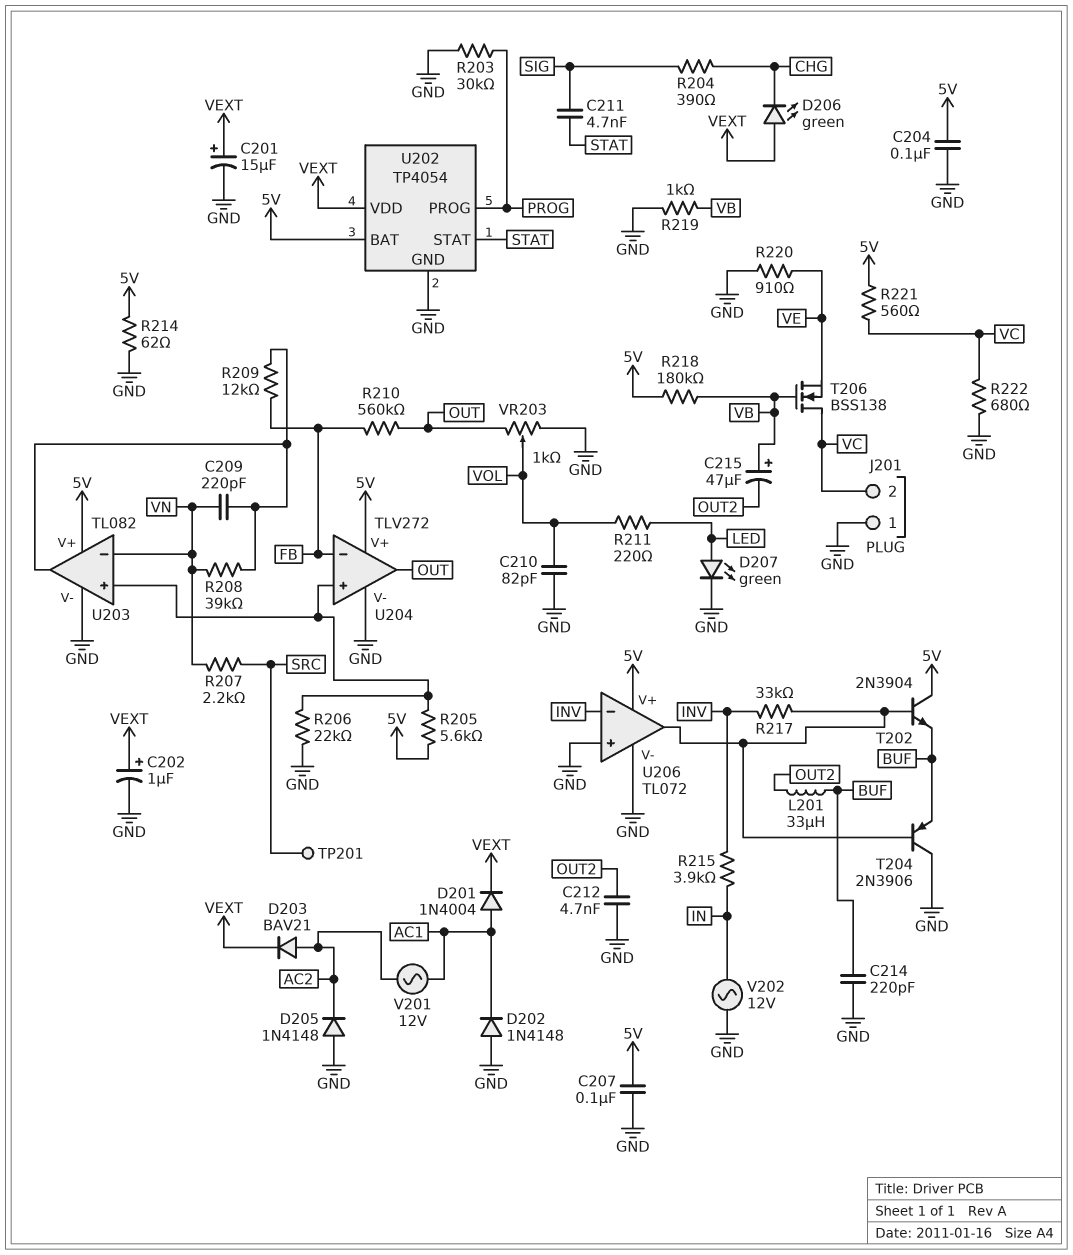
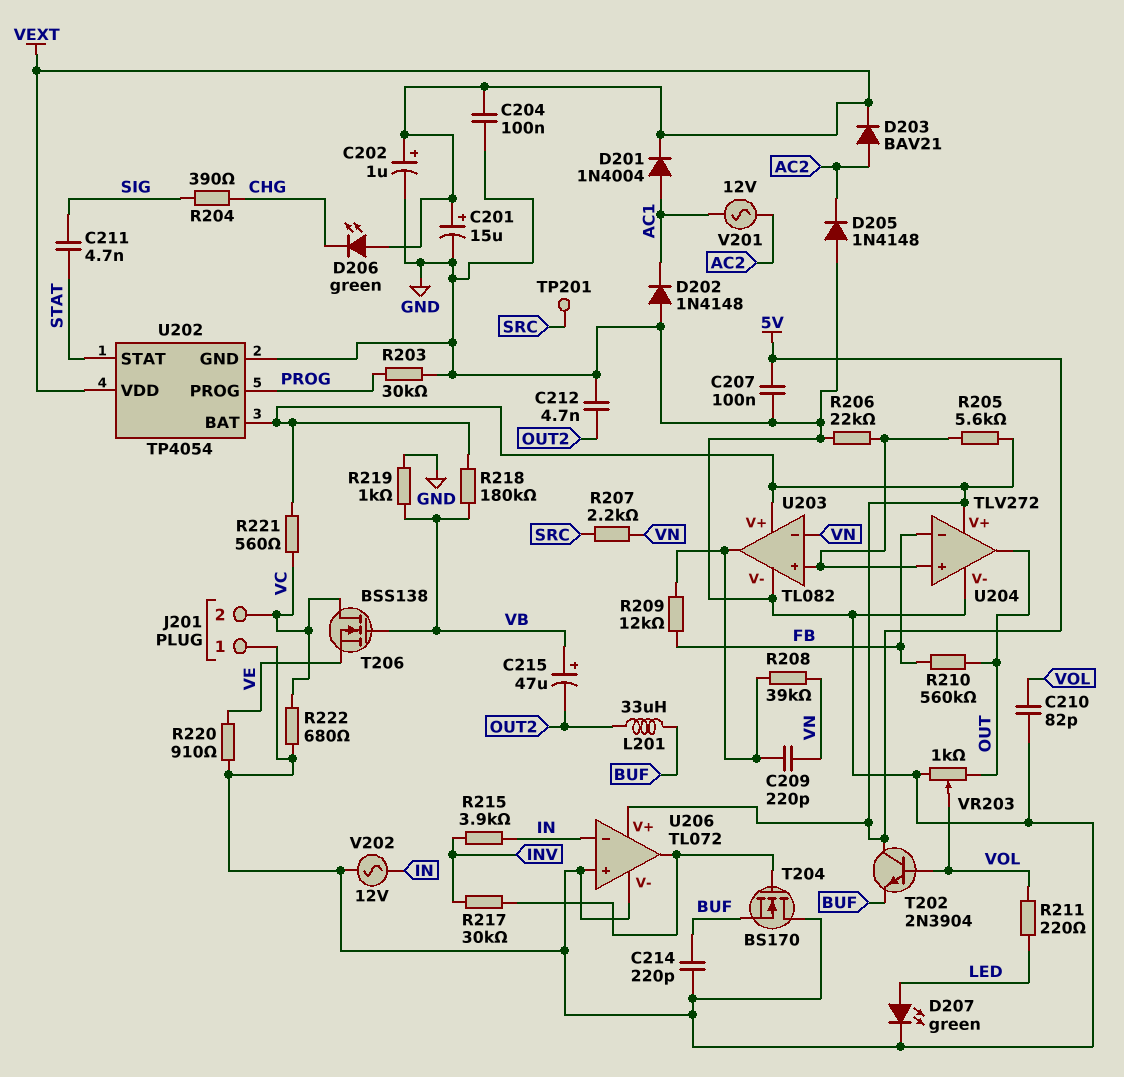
C204: 100nF (5V, GND) -> 100nF (GND, VEXT)
R214: 62 (5V, GND) -> none
R217: 33k (INV, U206/out) -> 30k (INV, U206/out)
T202: NPN 2N3904 (B U206/out, C 5V, E BUF) -> NPN 2N3904 (B VOL, C 5V, E BUF)
T204: PNP 2N3906 (B U206/out, C GND, E BUF) -> NMOS BS170 (G U206/out, D GND, S BUF)
U206 pin in-: INV -> IN

